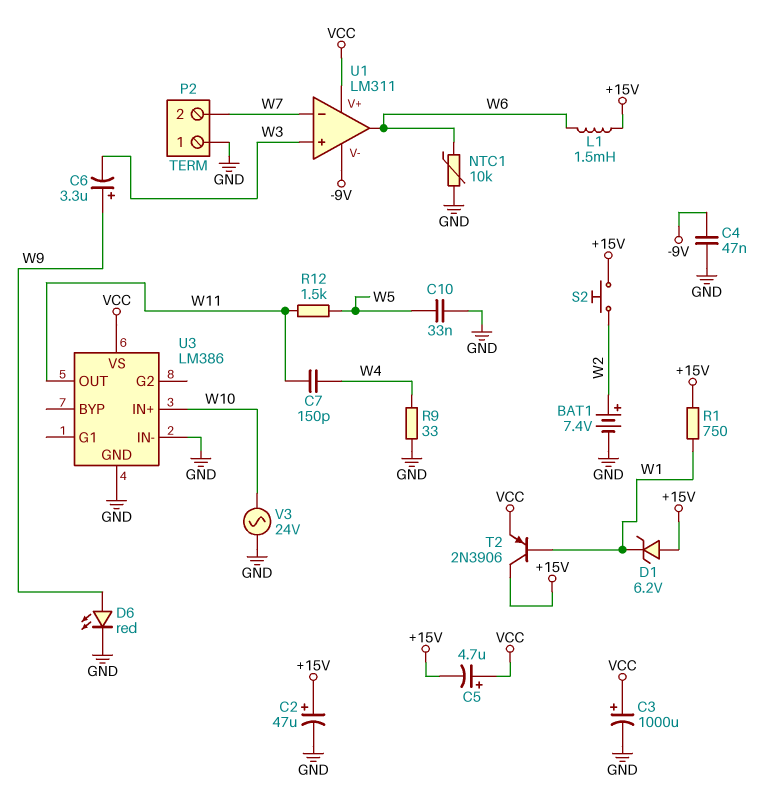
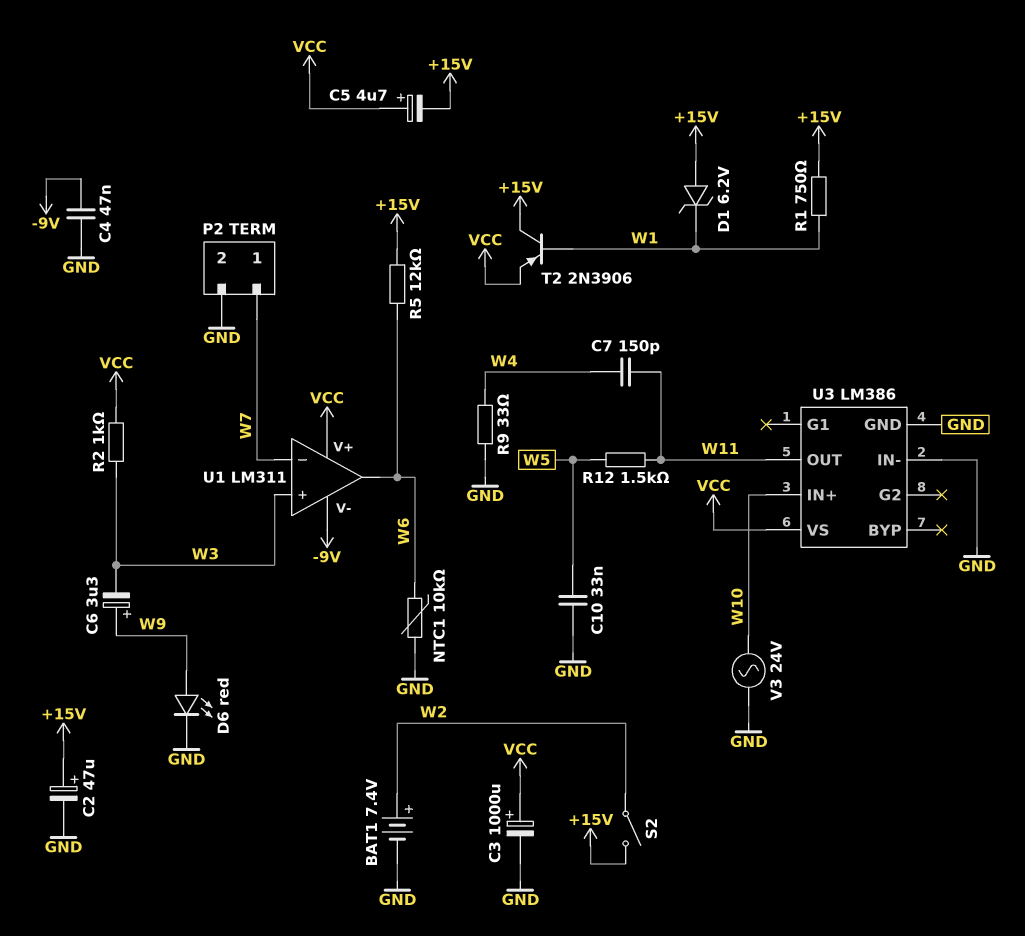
L1: 1.5mH (+15V, W6) -> none
P2 pin 1: GND -> W7
P2 pin 2: W7 -> GND
R2: none -> 1k (VCC, W3)
R5: none -> 12k (+15V, W6)
S2: button (+15V, W2) -> switch (+15V, W2)

